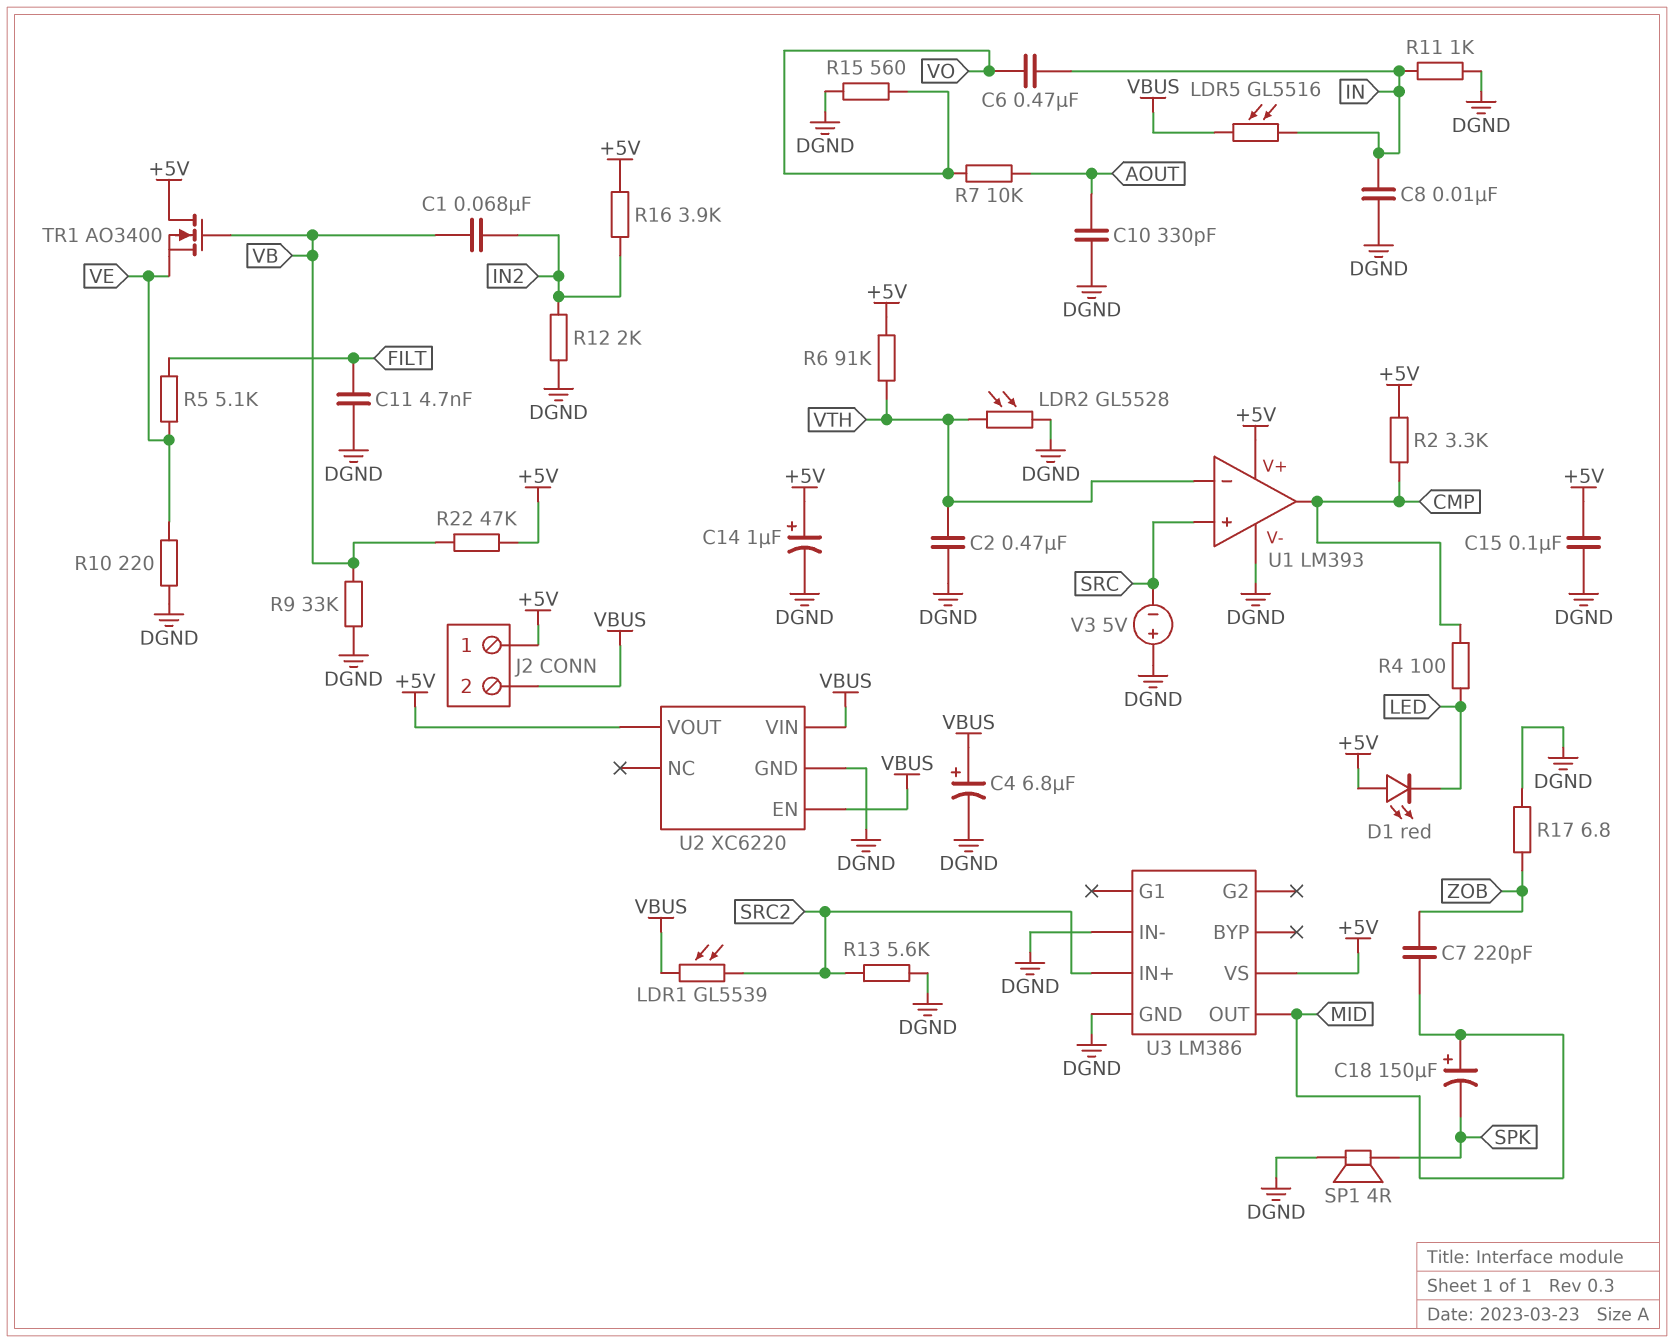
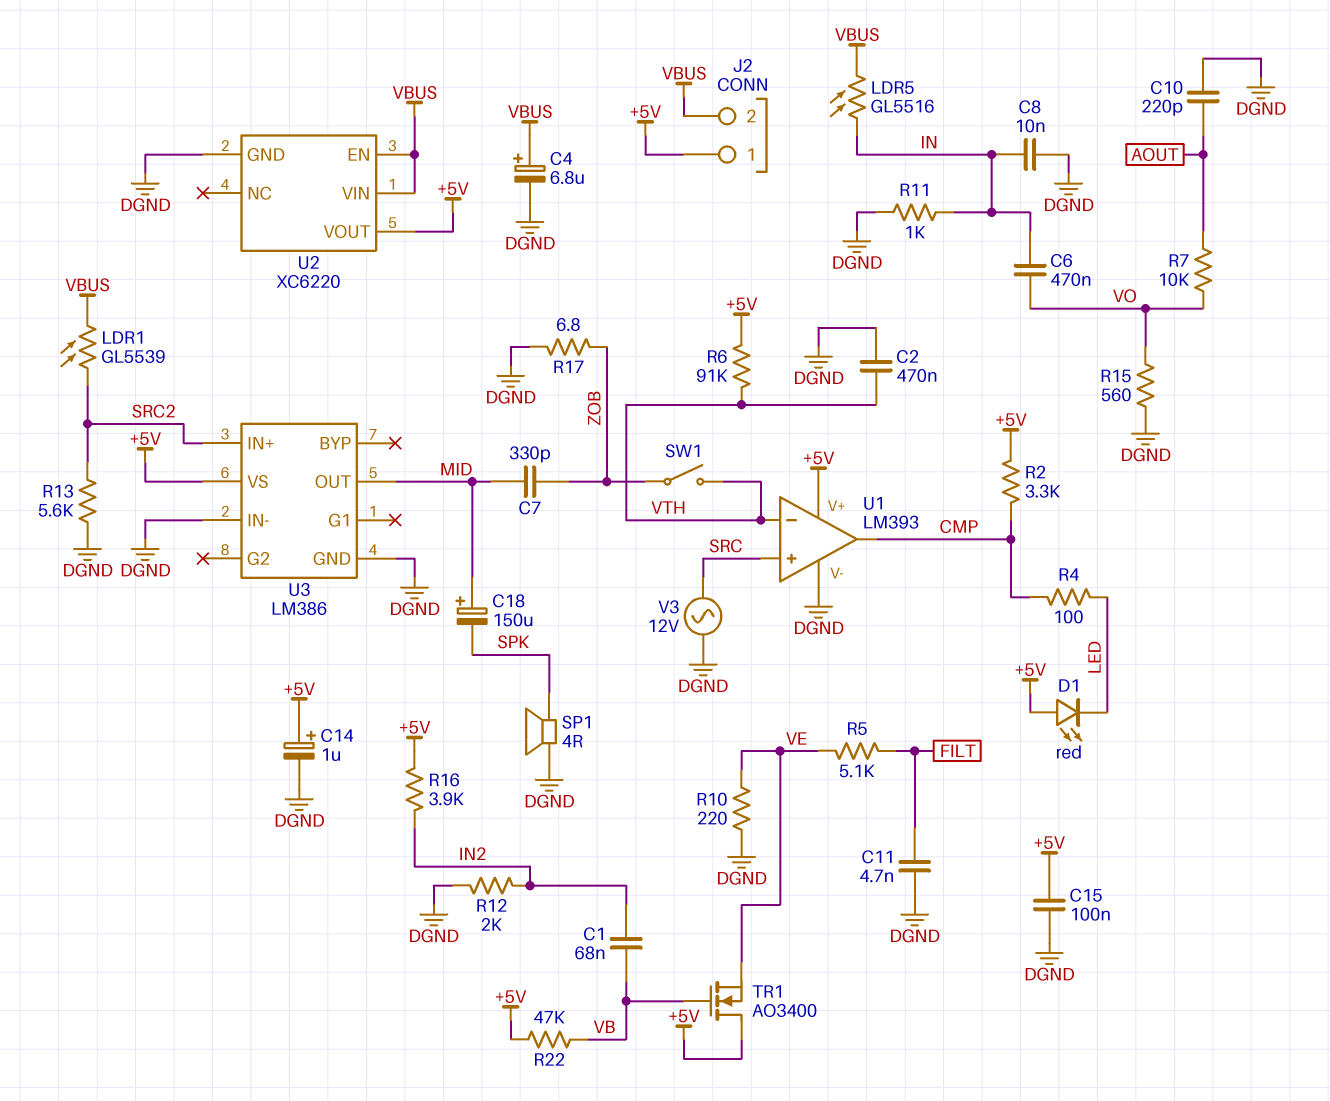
C7: 220pF (MID, ZOB) -> 330pF (MID, ZOB)
C10: 330pF (AOUT, DGND) -> 220pF (AOUT, DGND)
LDR2: GL5528 (DGND, VTH) -> none
R9: 33k (DGND, VB) -> none
SW1: none -> switch (VTH, ZOB)
V3: 5V (plus DGND, minus SRC) -> AC 12V (DGND, SRC)

